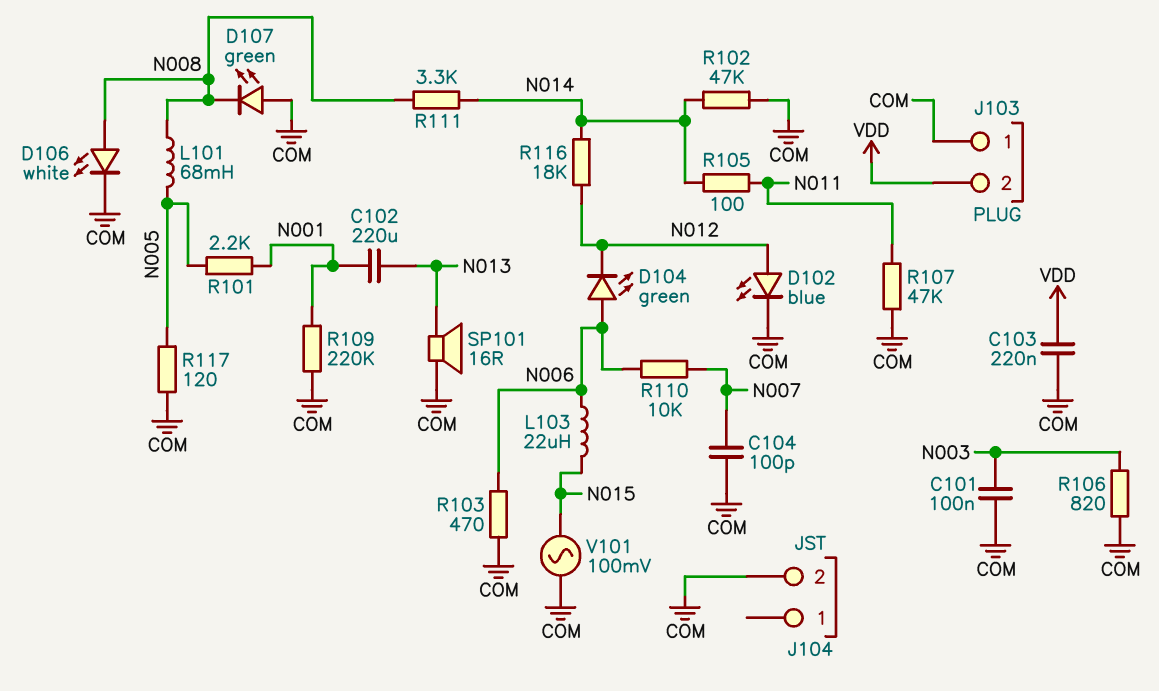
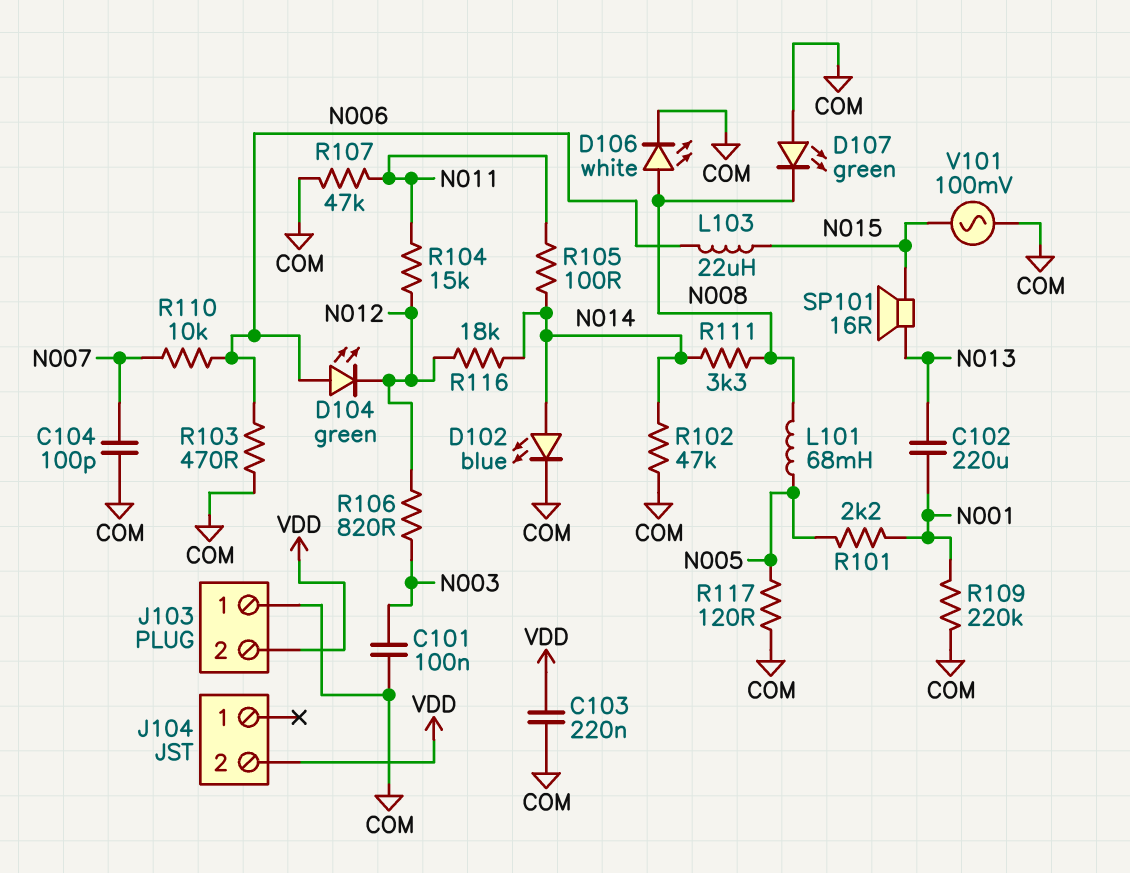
D102: LED blue (A N012, K COM) -> LED blue (A N014, K COM)
J104 pin 2: COM -> VDD
R104: none -> 15k (N011, N012)
R106: 820 (COM, N003) -> 820 (N003, N012)
SP101: speaker 16R (COM, N013) -> speaker 16R (N013, N015)

